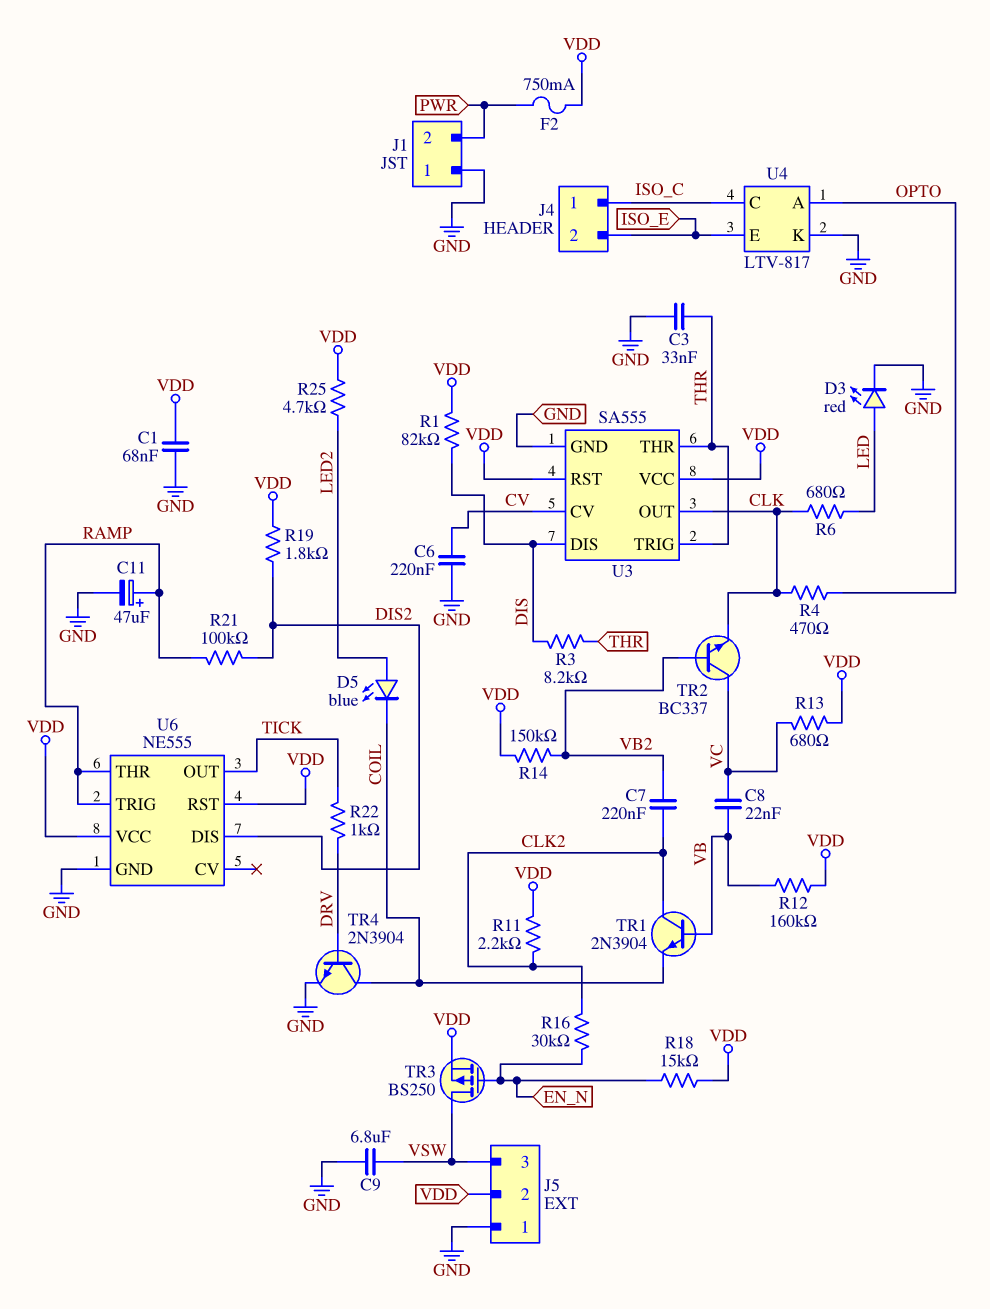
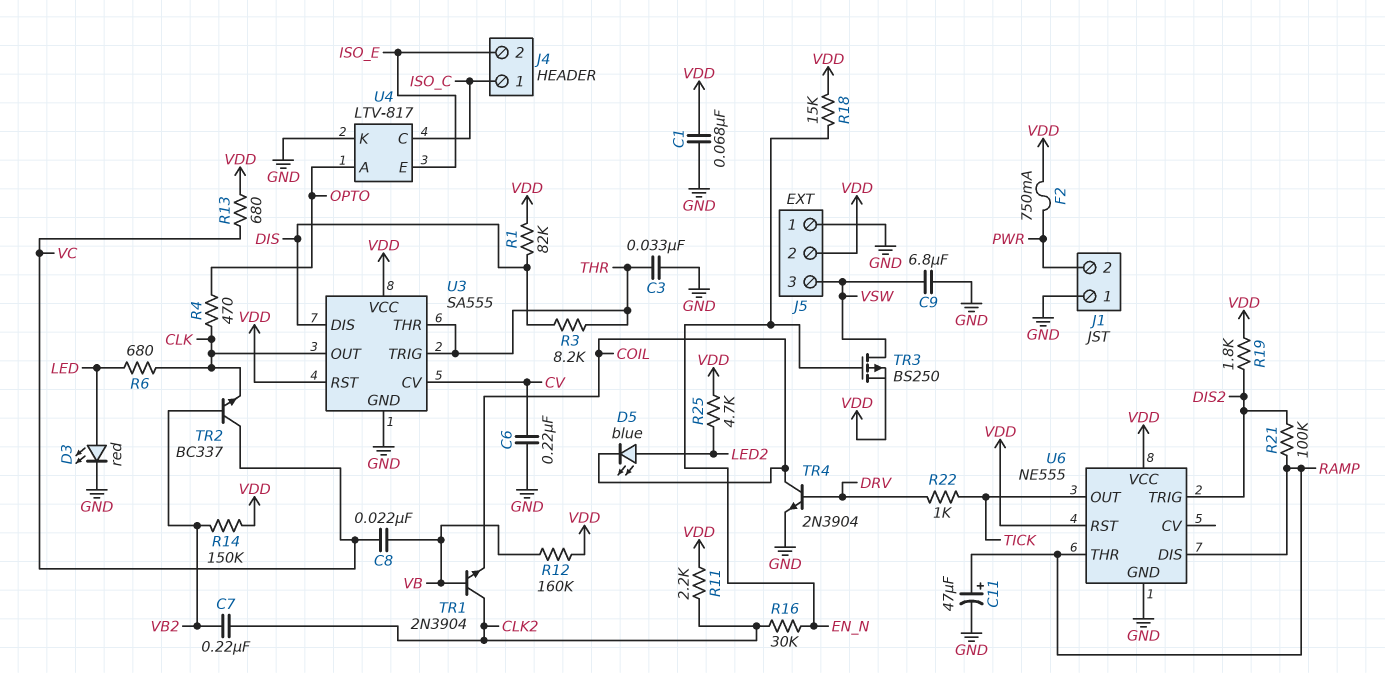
U6 pin DIS: DIS2 -> RAMP
U6 pin TRIG: RAMP -> DIS2

